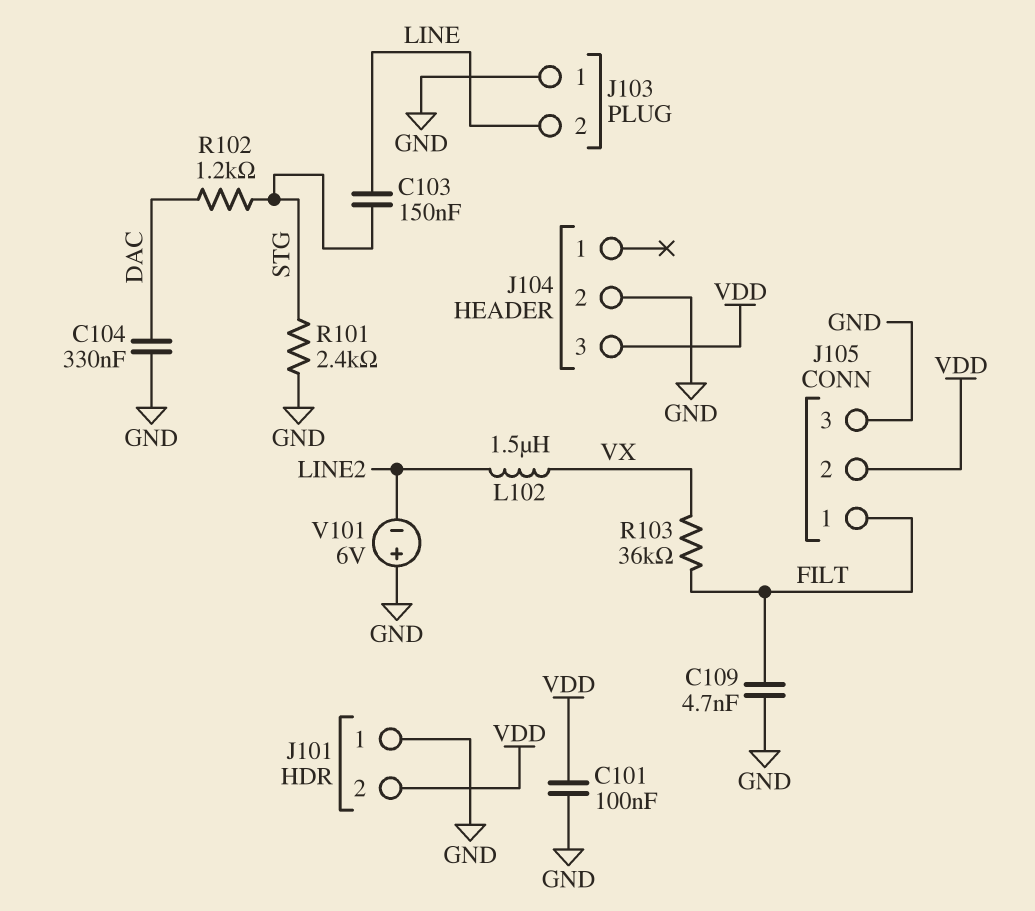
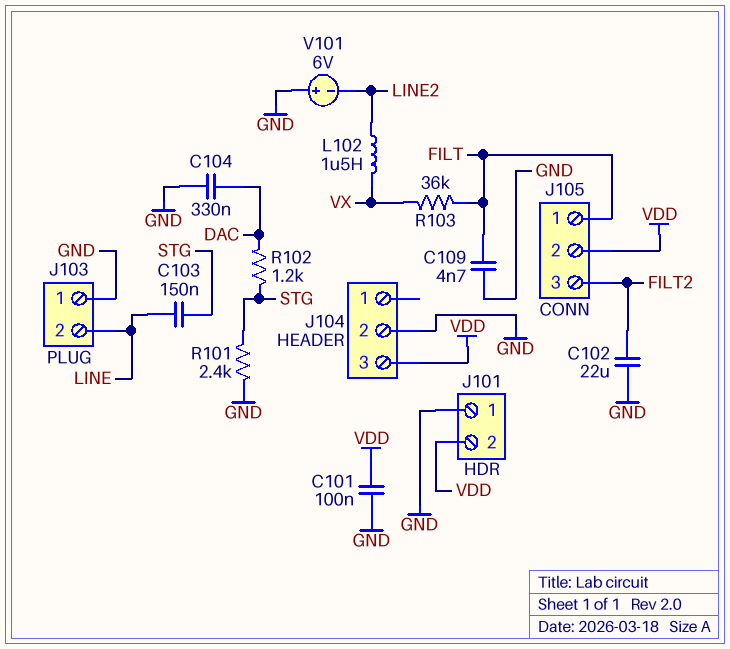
C102: none -> 22uF (FILT2, GND)
J105 pin 3: GND -> FILT2

